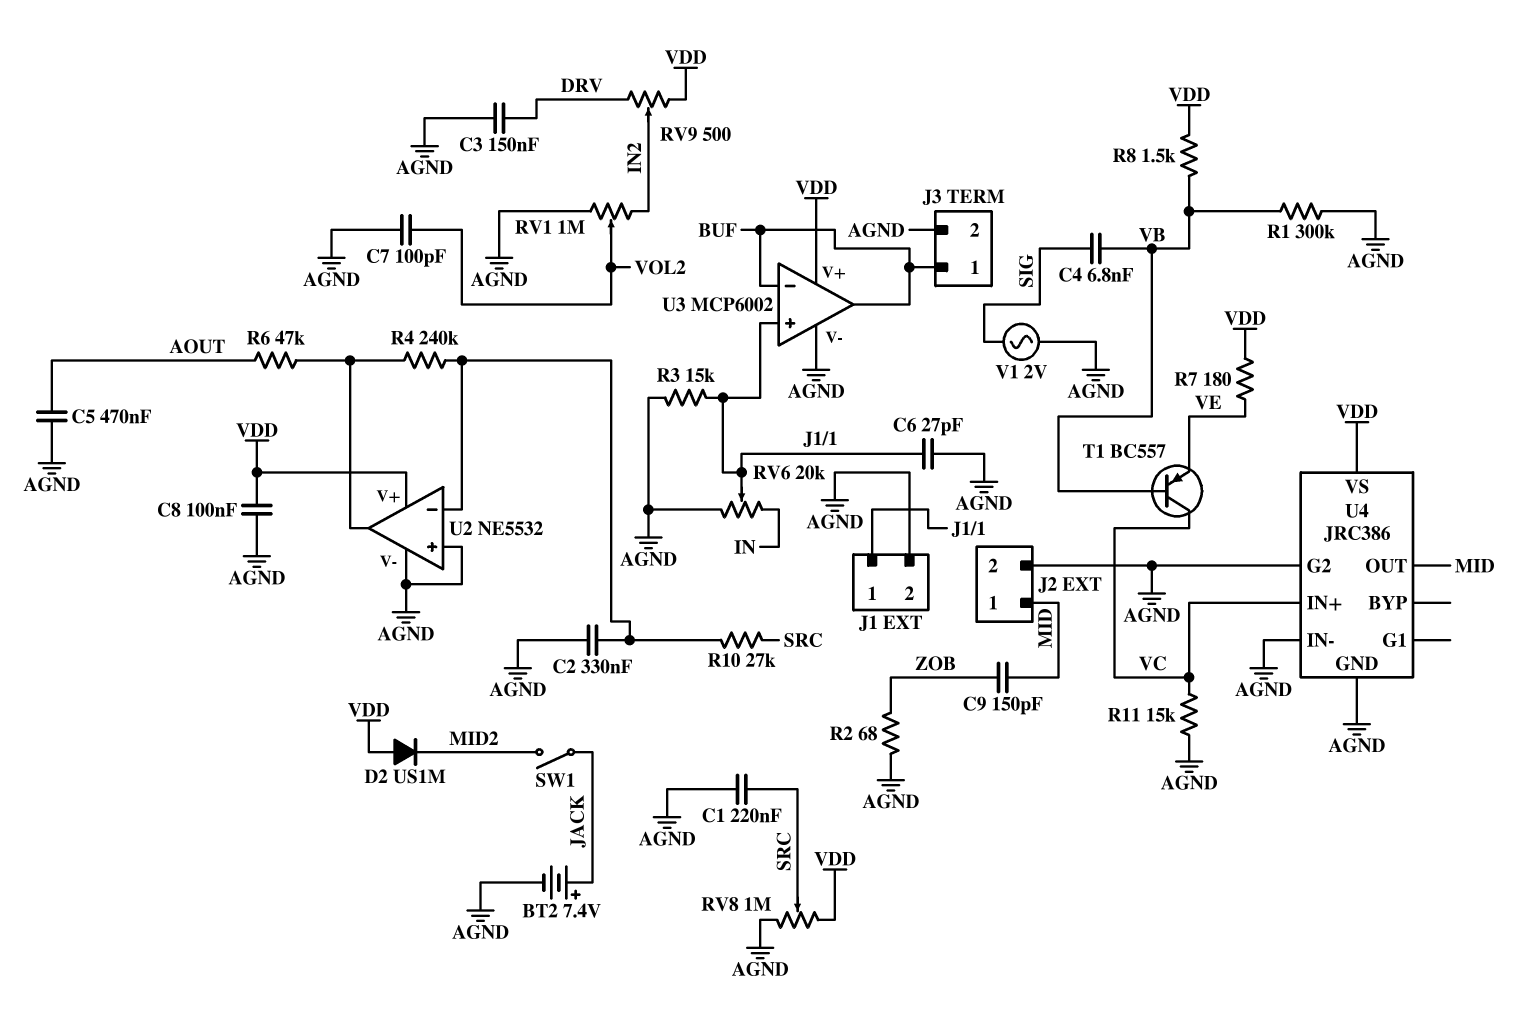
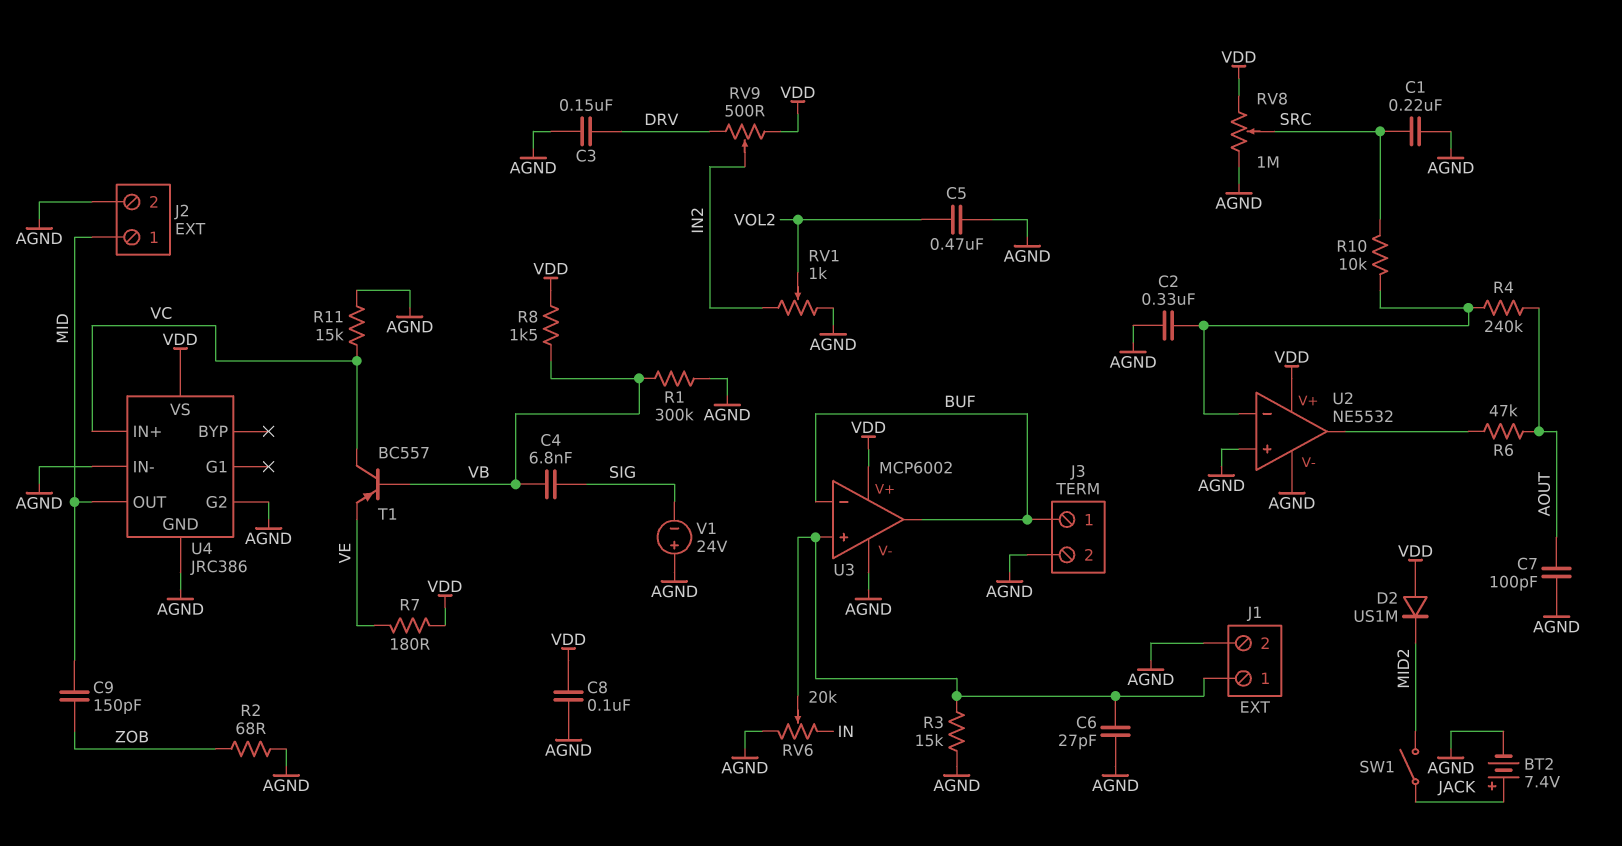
C5: 470nF (AGND, AOUT) -> 470nF (AGND, VOL2)
C7: 100pF (AGND, VOL2) -> 100pF (AGND, AOUT)
R4: 240k (U2/in-, U2/out) -> 240k (AOUT, U2/in-)
R10: 27k (SRC, U2/in-) -> 10k (SRC, U2/in-)
RV1: 1M (AGND, IN2, wiper VOL2) -> 1k (AGND, IN2, wiper VOL2)
V1: AC 2V (AGND, SIG) -> 24V (plus AGND, minus SIG)

